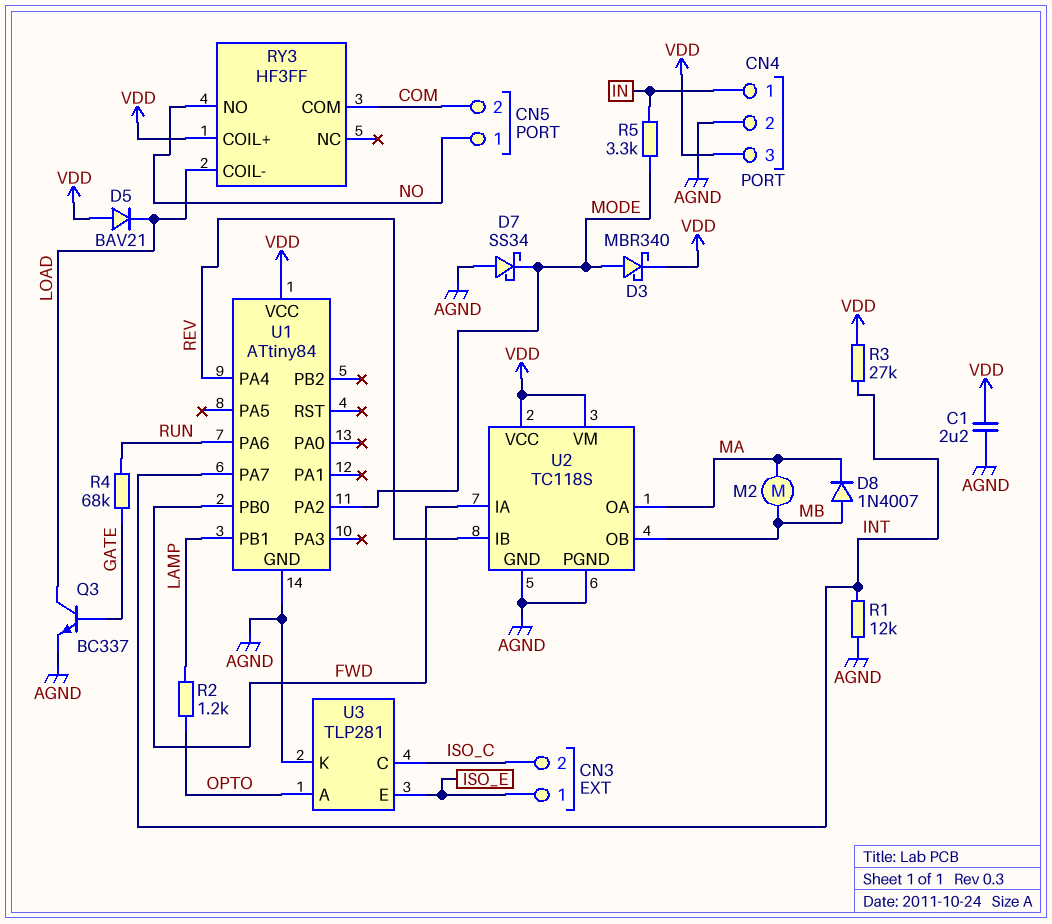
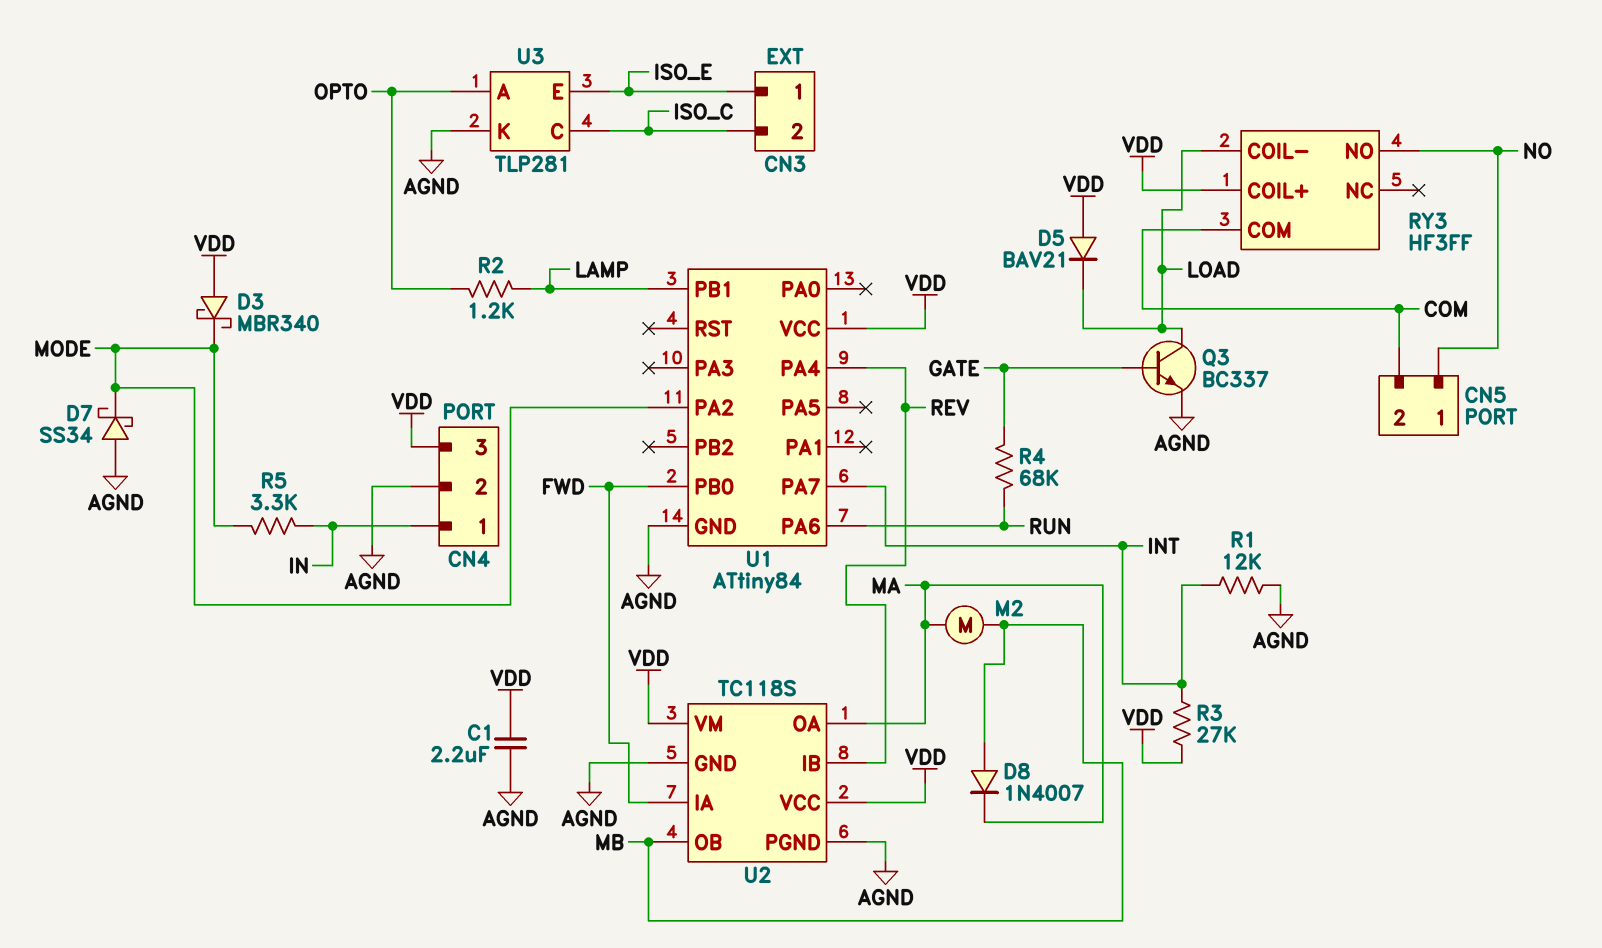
D3: schottky MBR340 (A MODE, K VDD) -> schottky MBR340 (A VDD, K MODE)

